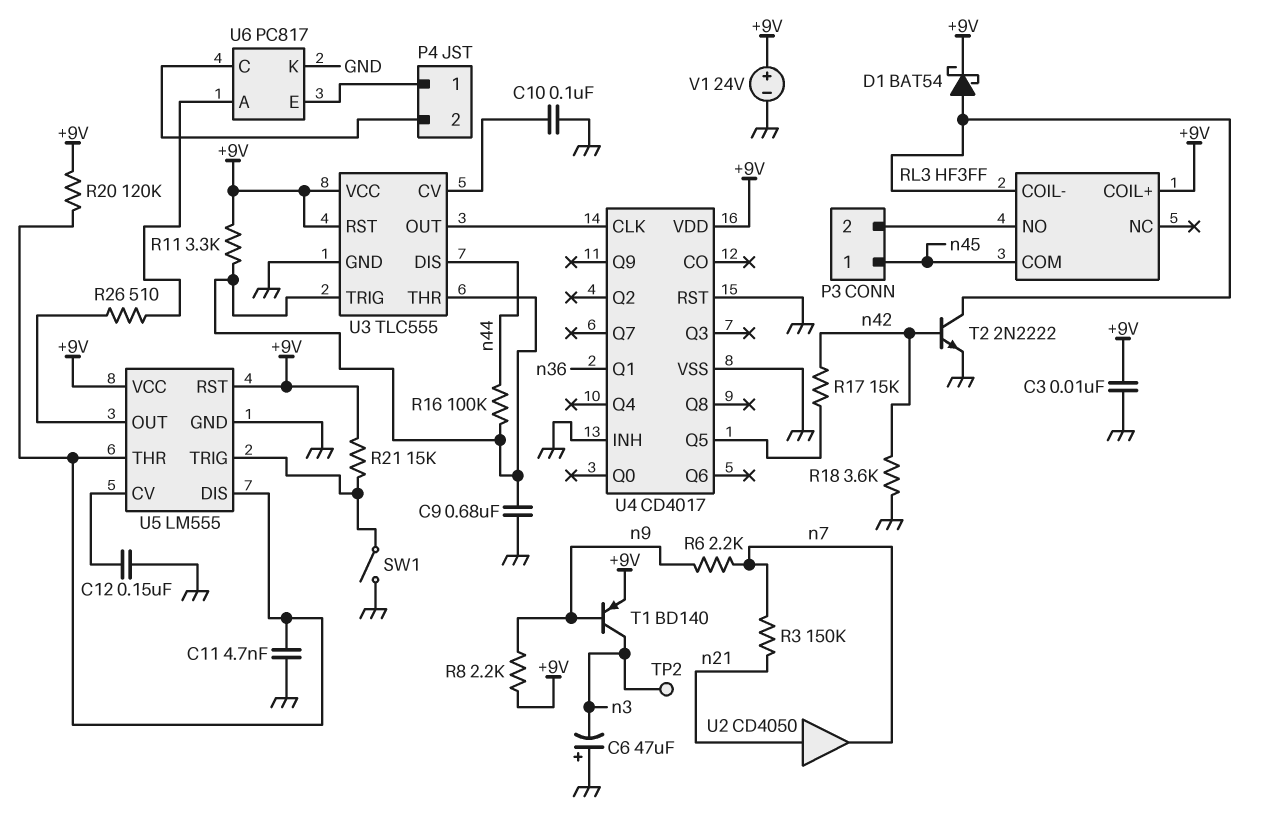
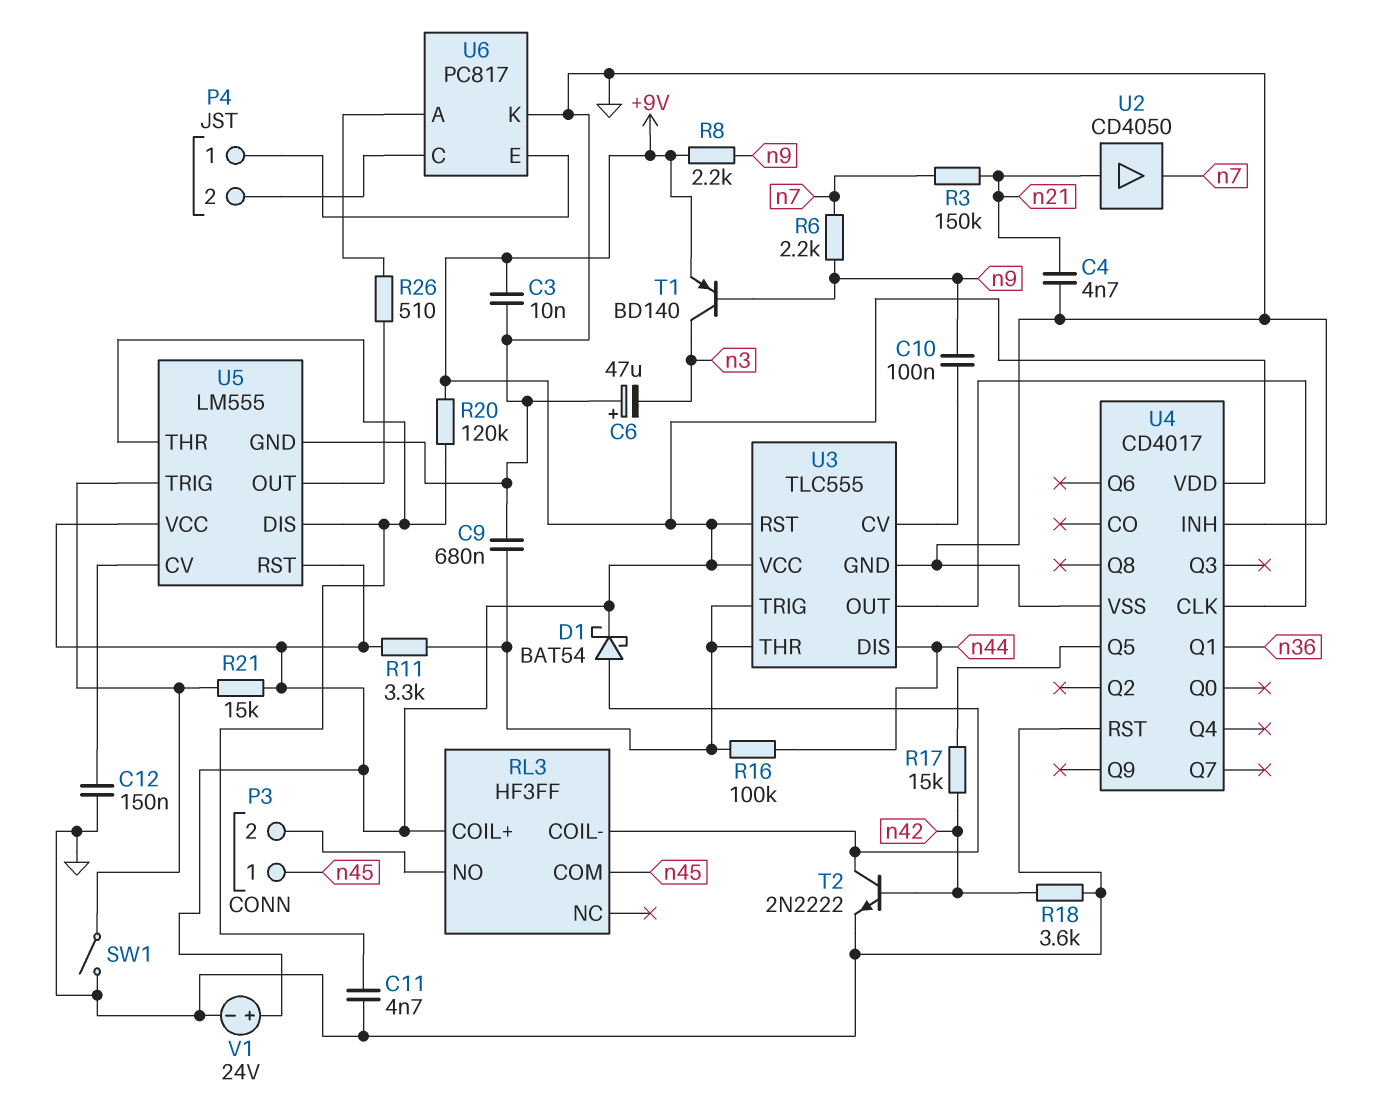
C4: none -> 4.7nF (GND, n21)
C10: 100nF (GND, U3/CV) -> 100nF (U3/CV, n9)
TP2: test point (n3) -> none

